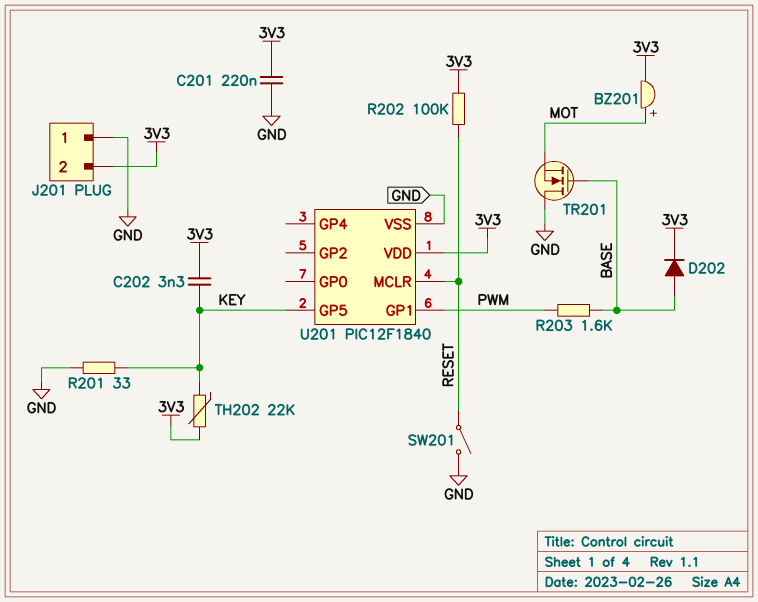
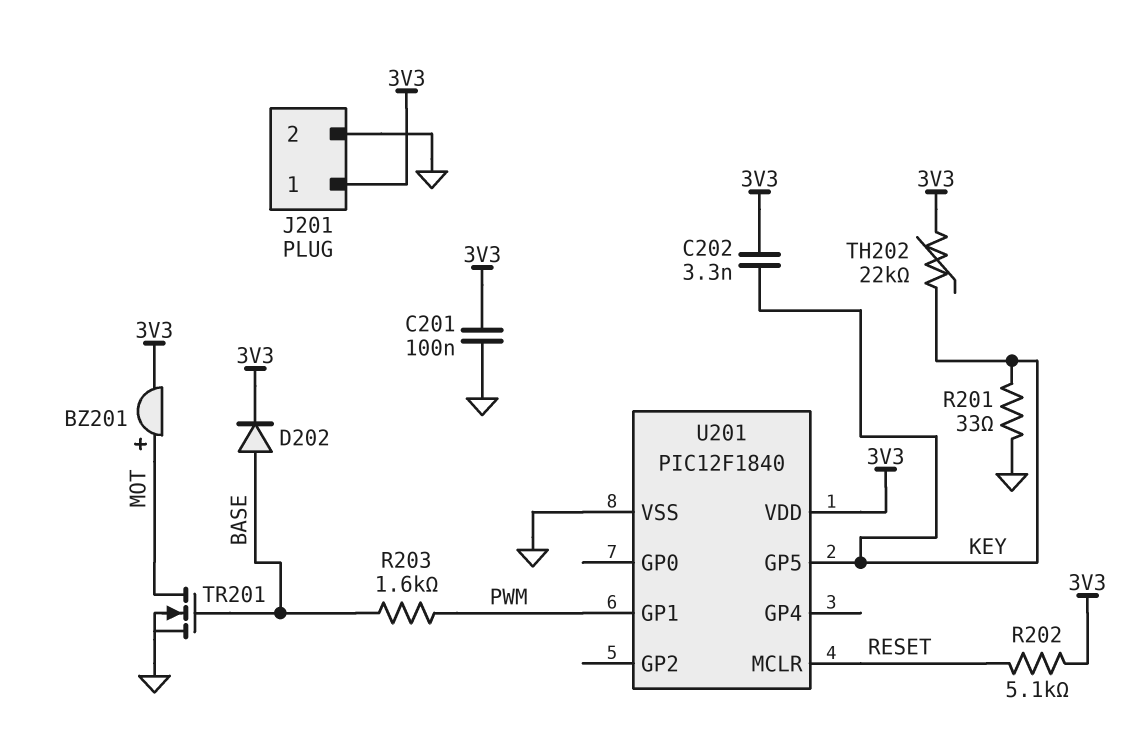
C201: 220nF (3V3, GND) -> 100nF (3V3, GND)
J201 pin 1: GND -> 3V3
J201 pin 2: 3V3 -> GND
R202: 100k (3V3, RESET) -> 5.1k (3V3, RESET)
SW201: switch (GND, RESET) -> none
TR201: NMOS (G BASE, D GND, S MOT) -> NMOS (G BASE, D MOT, S GND)

